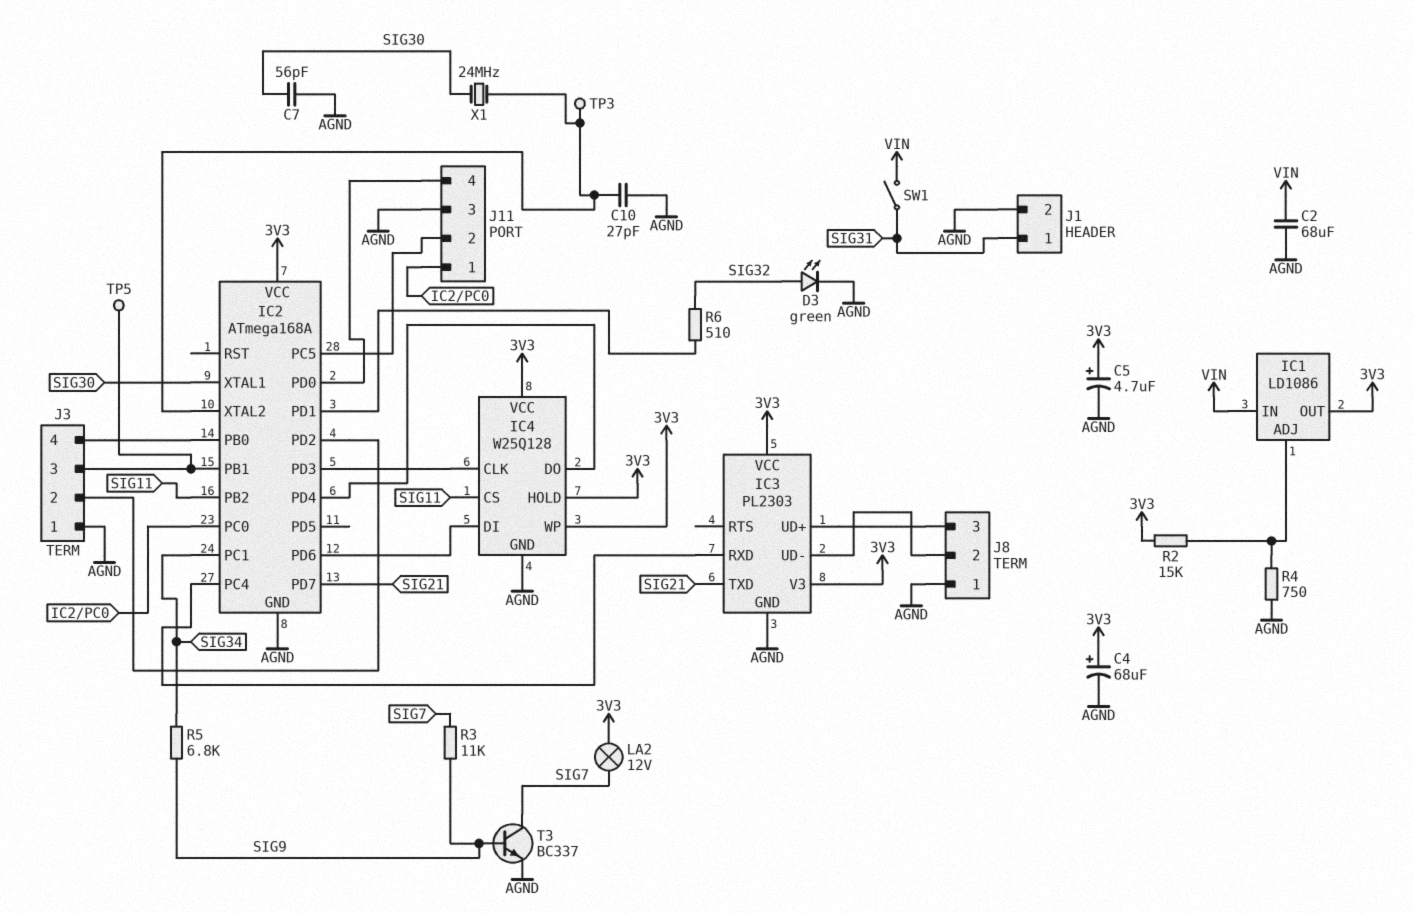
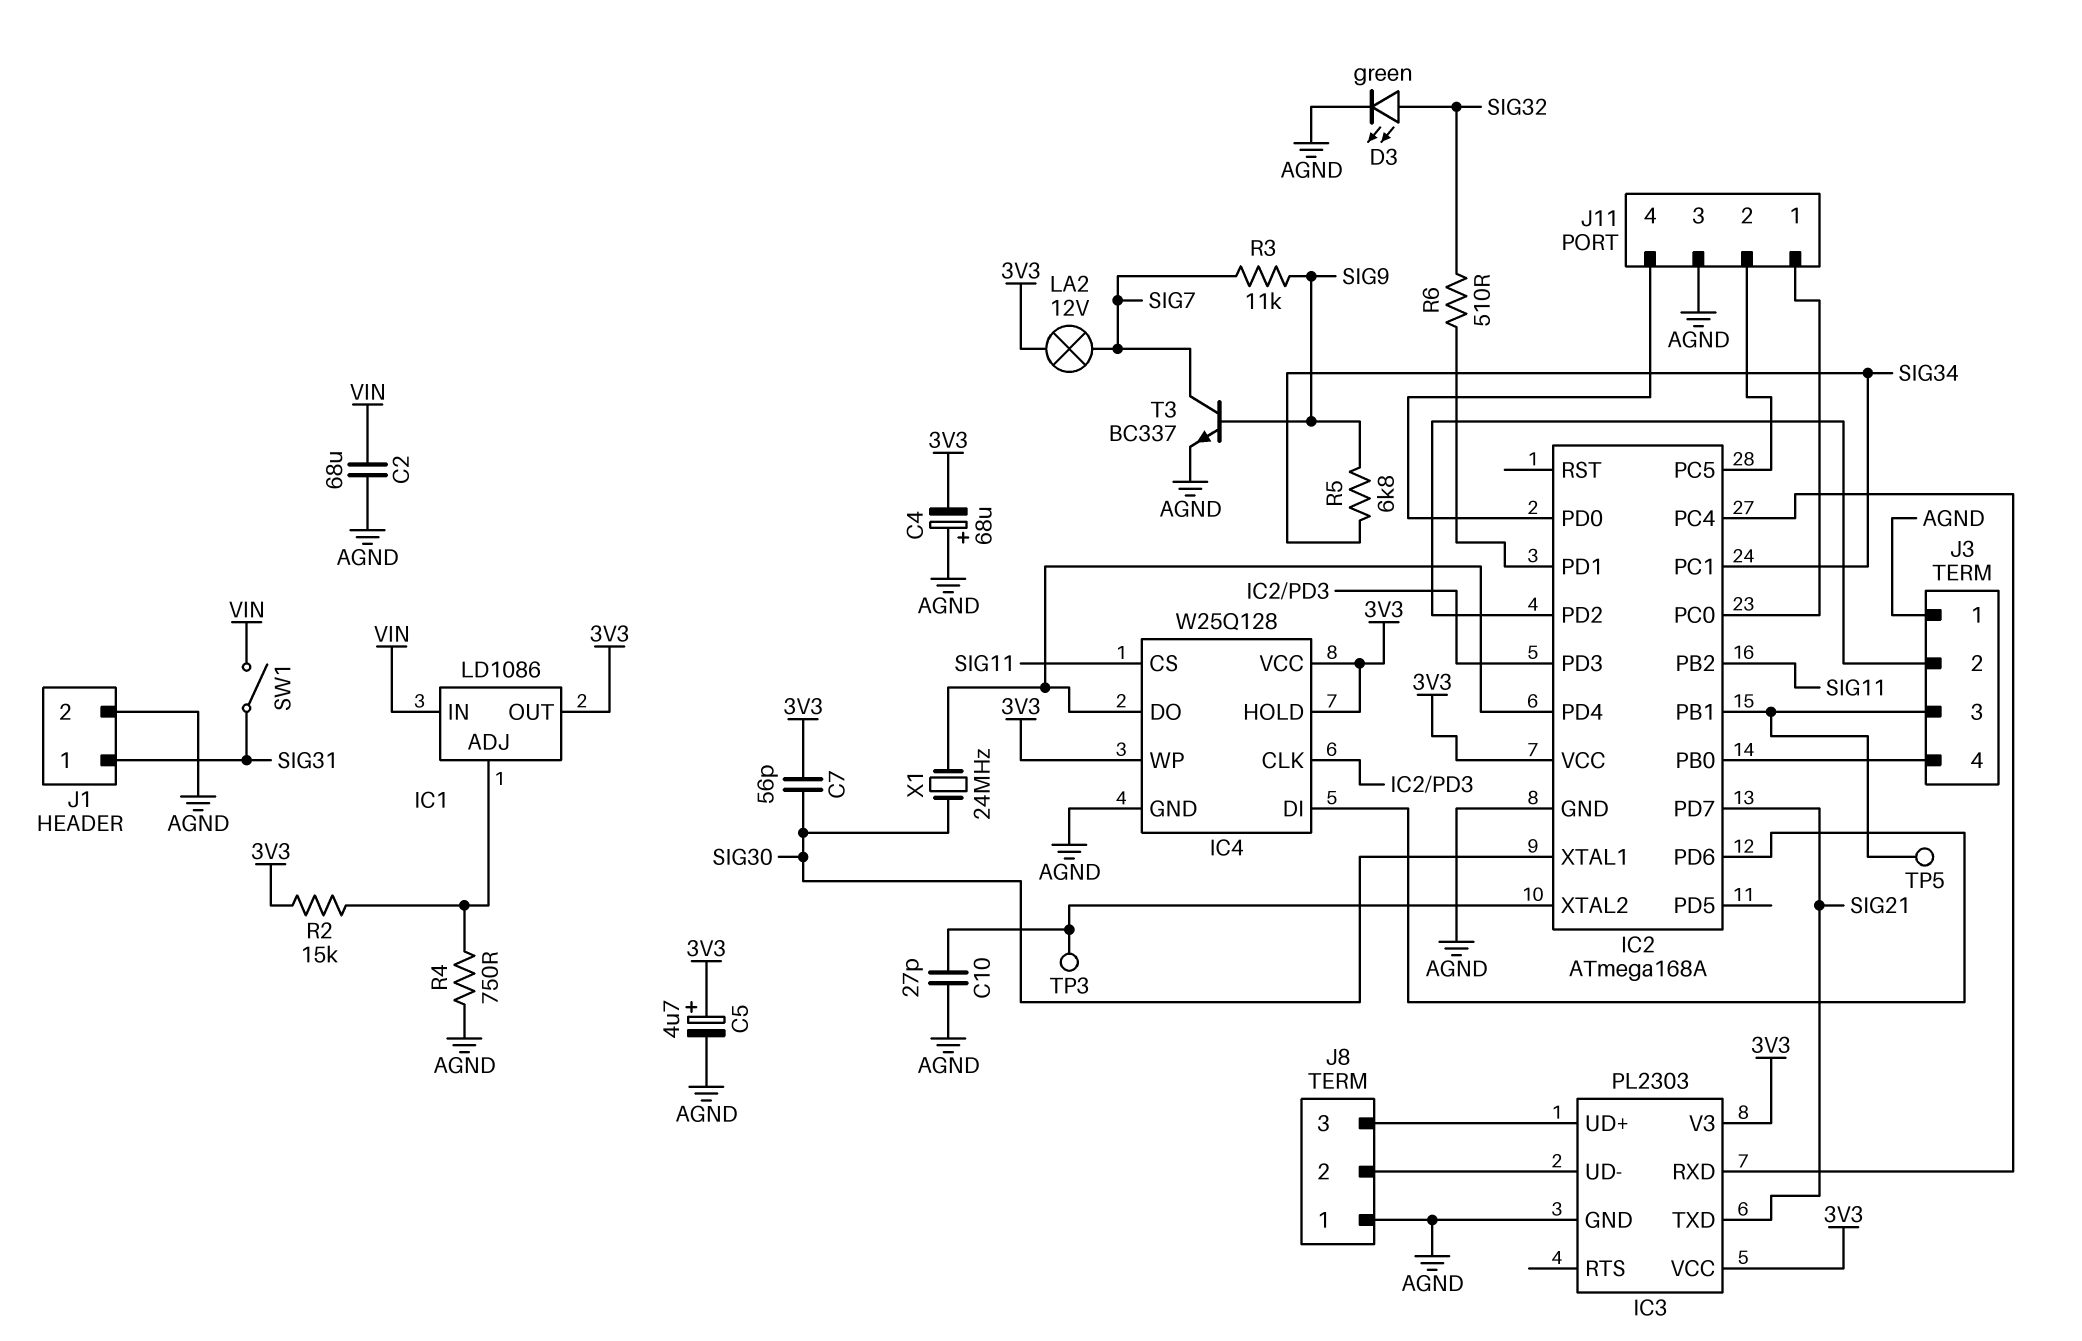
C4: 68uF (plus 3V3, minus AGND) -> 68uF (plus AGND, minus 3V3)
C7: 56pF (AGND, SIG30) -> 56pF (3V3, SIG30)
X1: 24MHz (IC2/XTAL2, SIG30) -> 24MHz (IC2/PD4, SIG30)

